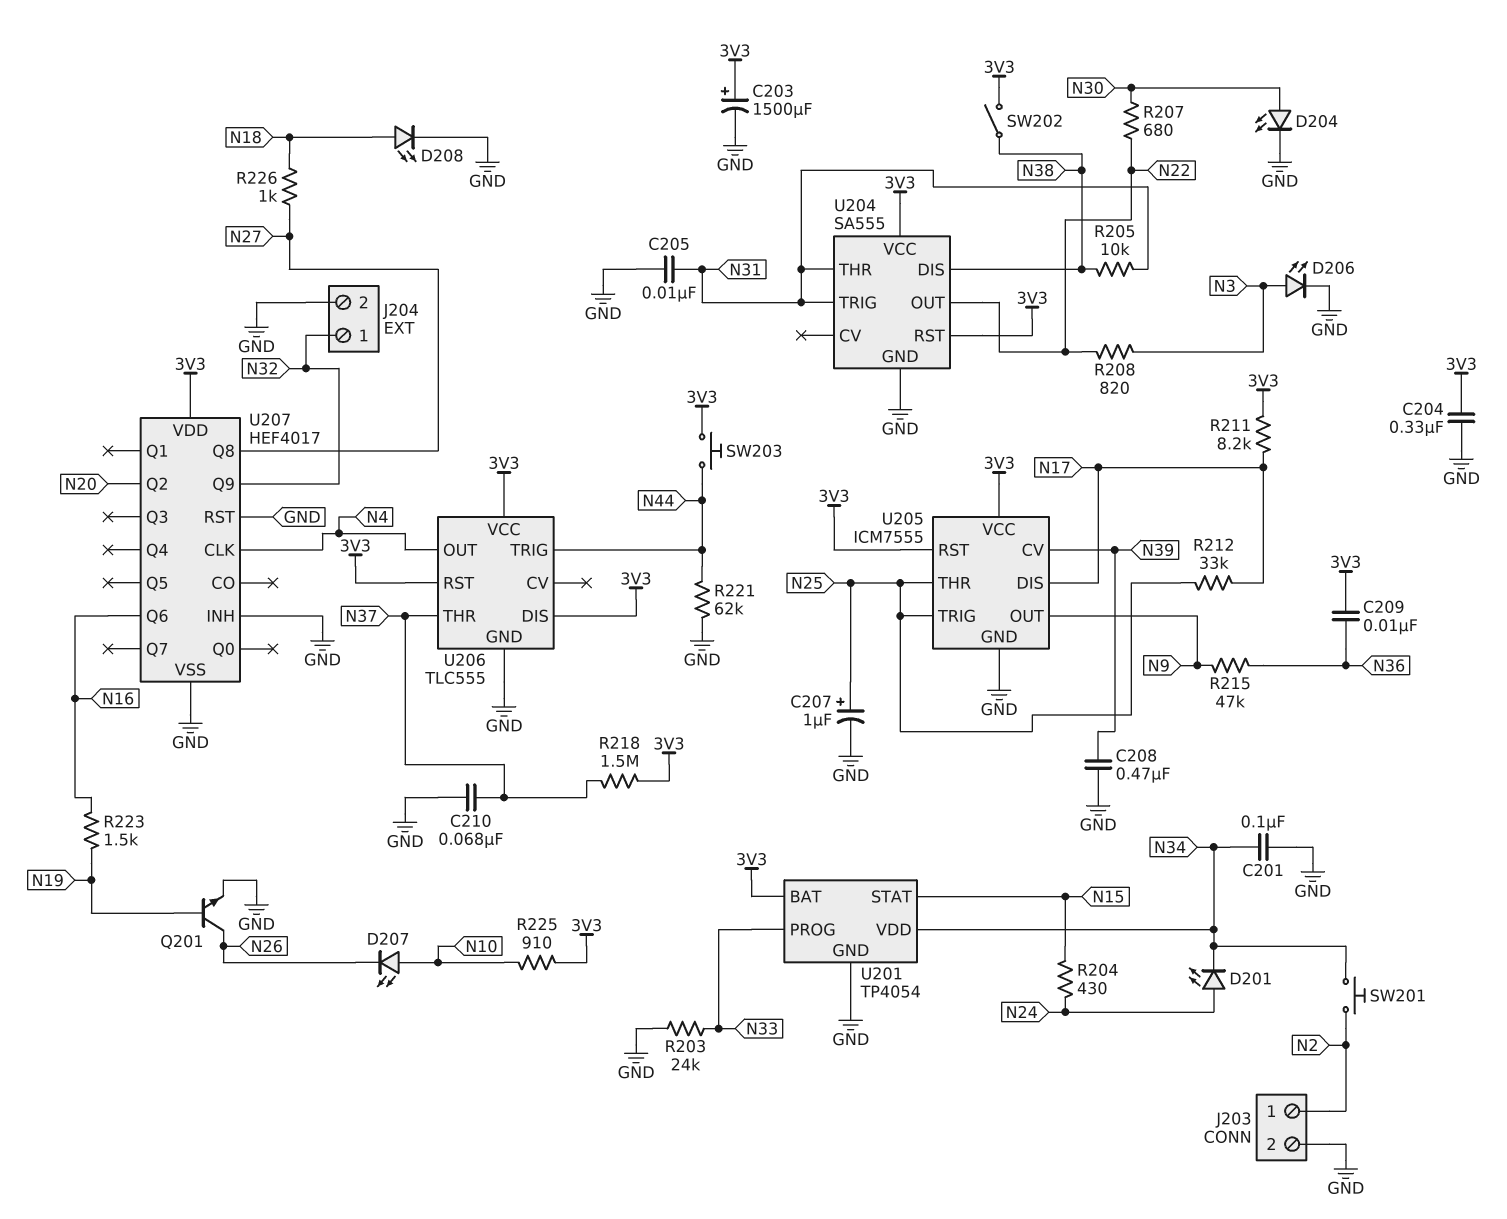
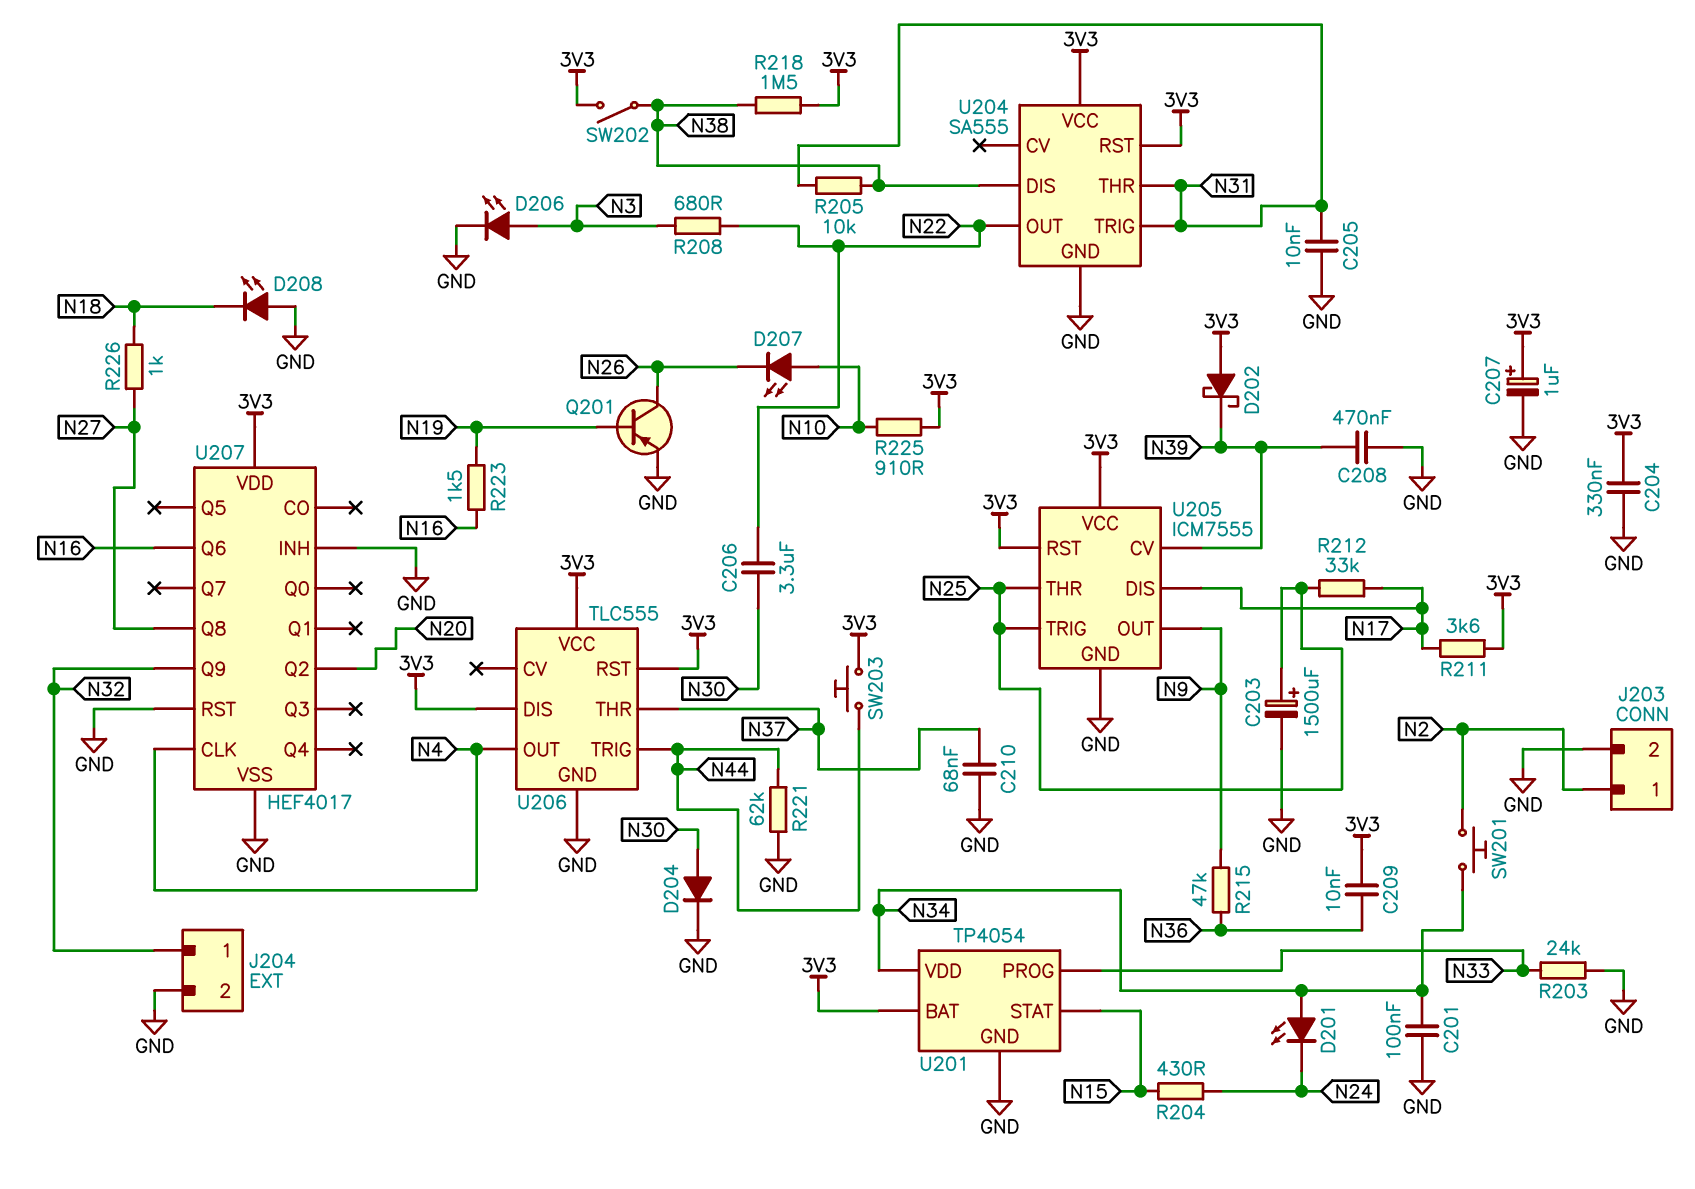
C203: 1500uF (plus 3V3, minus GND) -> 1500uF (plus N25, minus GND)
C206: none -> 3.3uF (N22, N30)
C207: 1uF (plus N25, minus GND) -> 1uF (plus 3V3, minus GND)
D201: LED (A N24, K N34) -> LED (A N34, K N24)
D202: none -> schottky (A 3V3, K N39)
D204: LED (A N30, K GND) -> diode (A N30, K GND)
D208: LED (A N18, K GND) -> LED (A GND, K N18)
Q201: NPN (B N19, C N26, E GND) -> PNP (B N19, C N26, E GND)
R207: 680 (N22, N30) -> none
R208: 820 (N3, N22) -> 680 (N3, N22)
R211: 8.2k (3V3, N17) -> 3.6k (3V3, N17)
R218: 1.5M (3V3, N37) -> 1.5M (3V3, N38)

